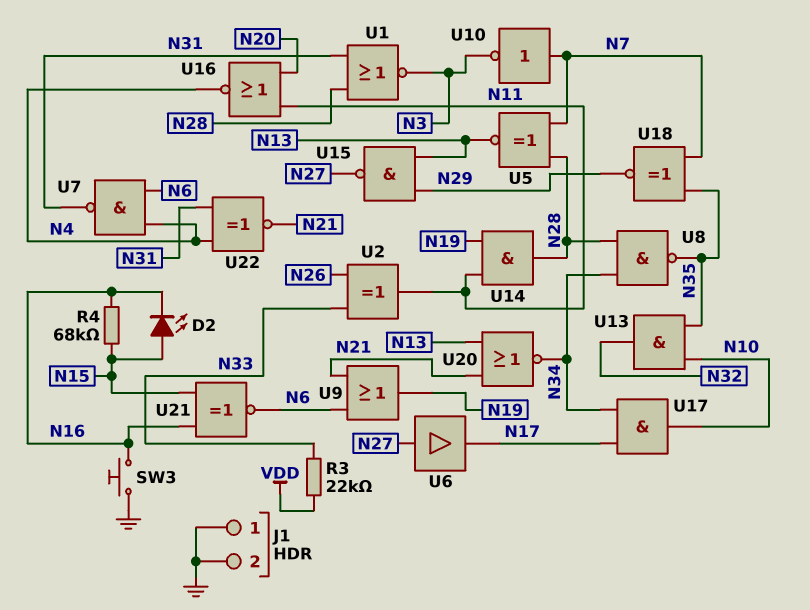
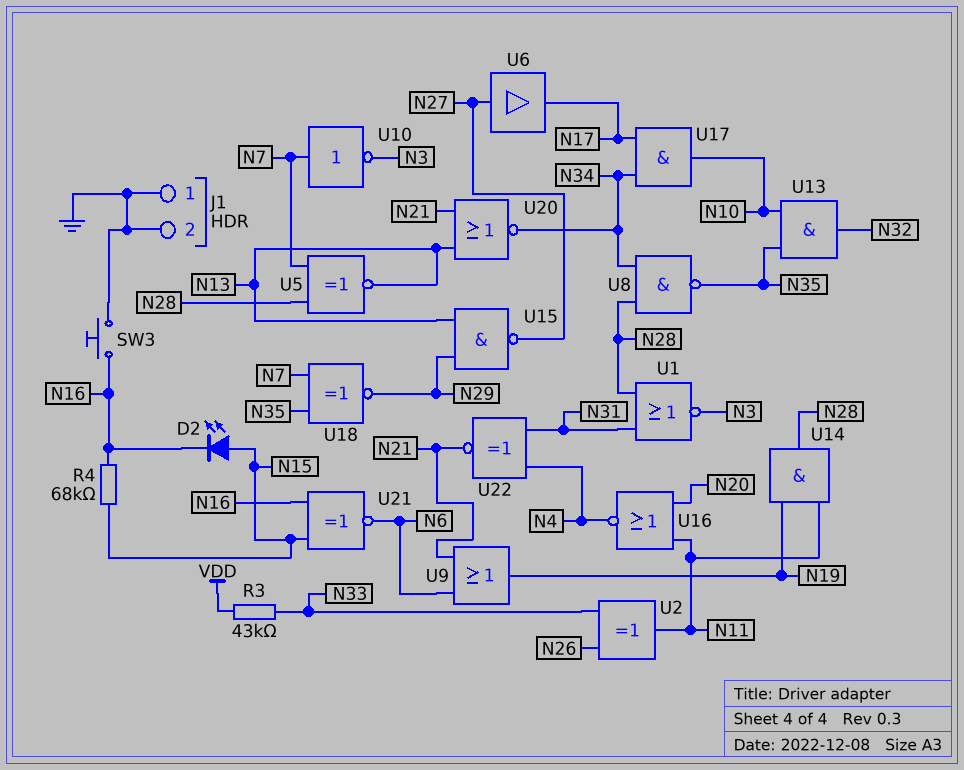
R3: 22k (N33, VDD) -> 43k (N33, VDD)
U7: NAND (in N4, in N6, out N31) -> none

